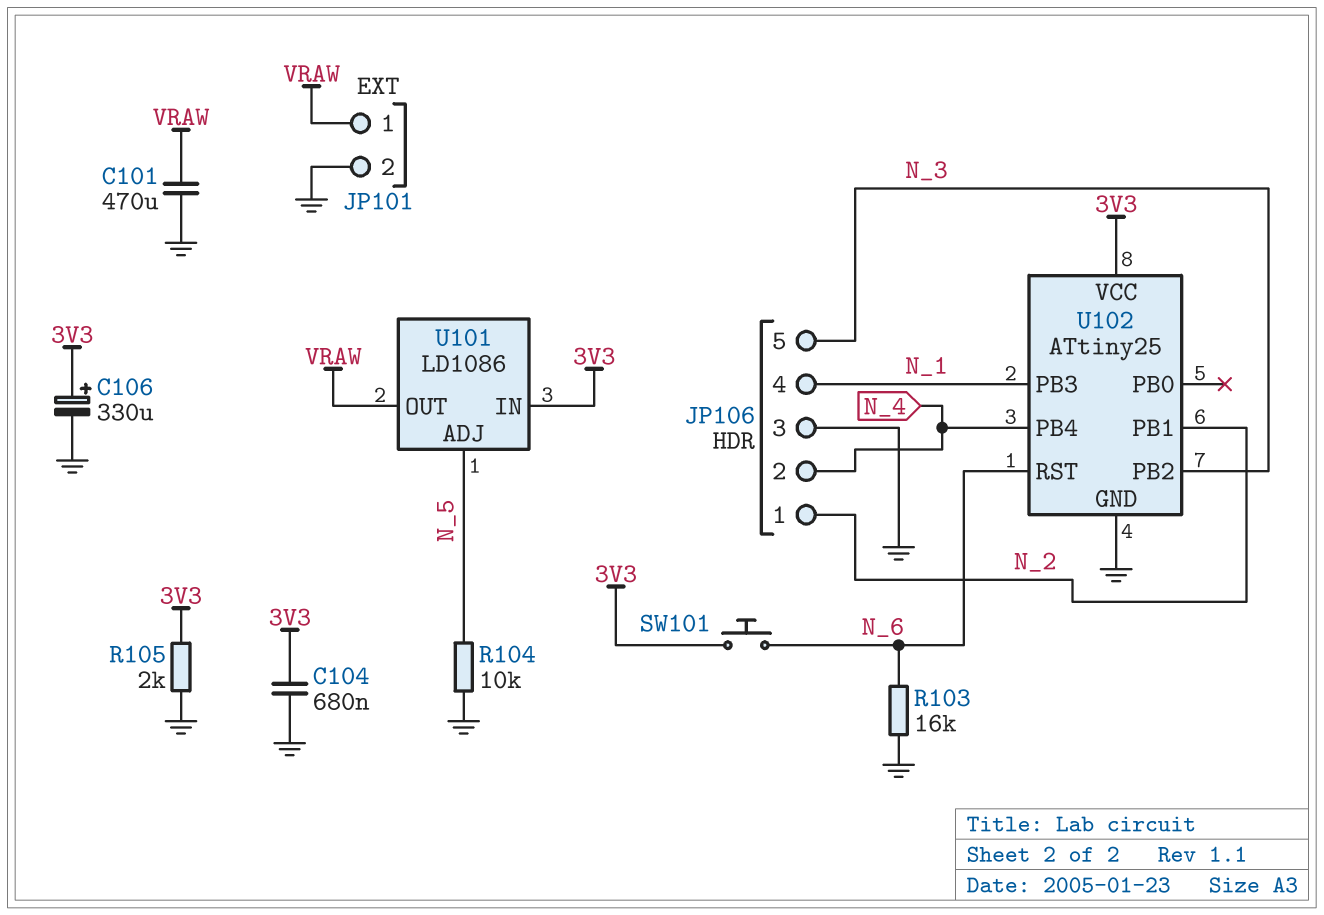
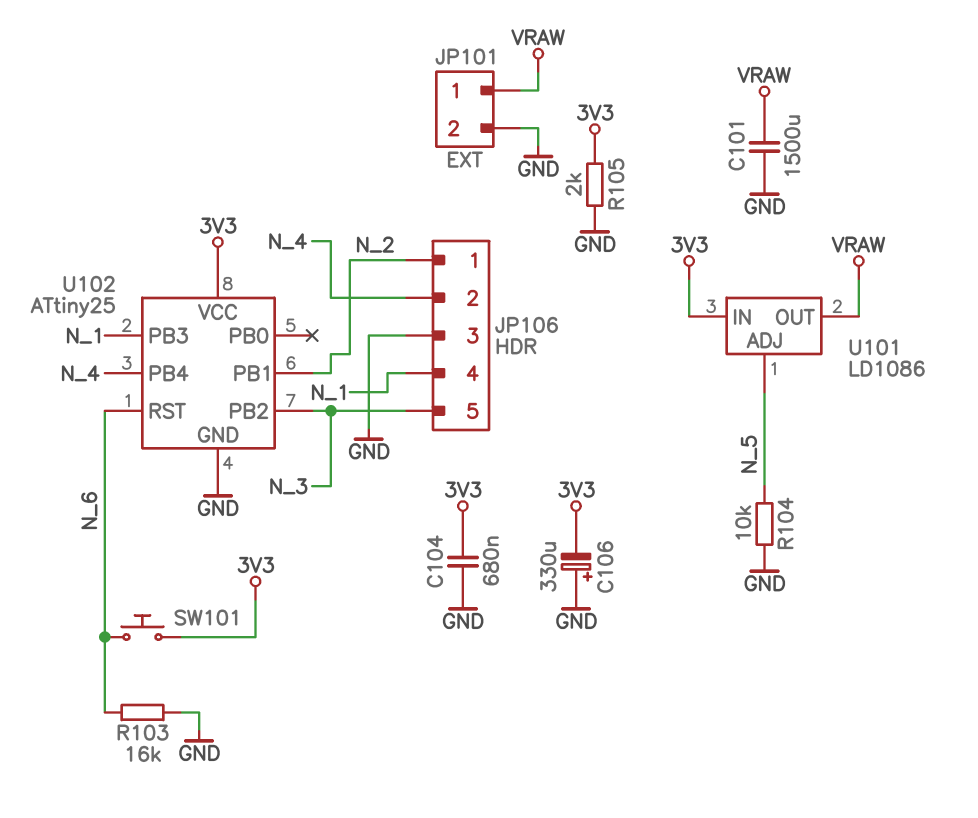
C101: 470uF (GND, VRAW) -> 1500uF (GND, VRAW)
C106: 330uF (plus 3V3, minus GND) -> 330uF (plus GND, minus 3V3)

